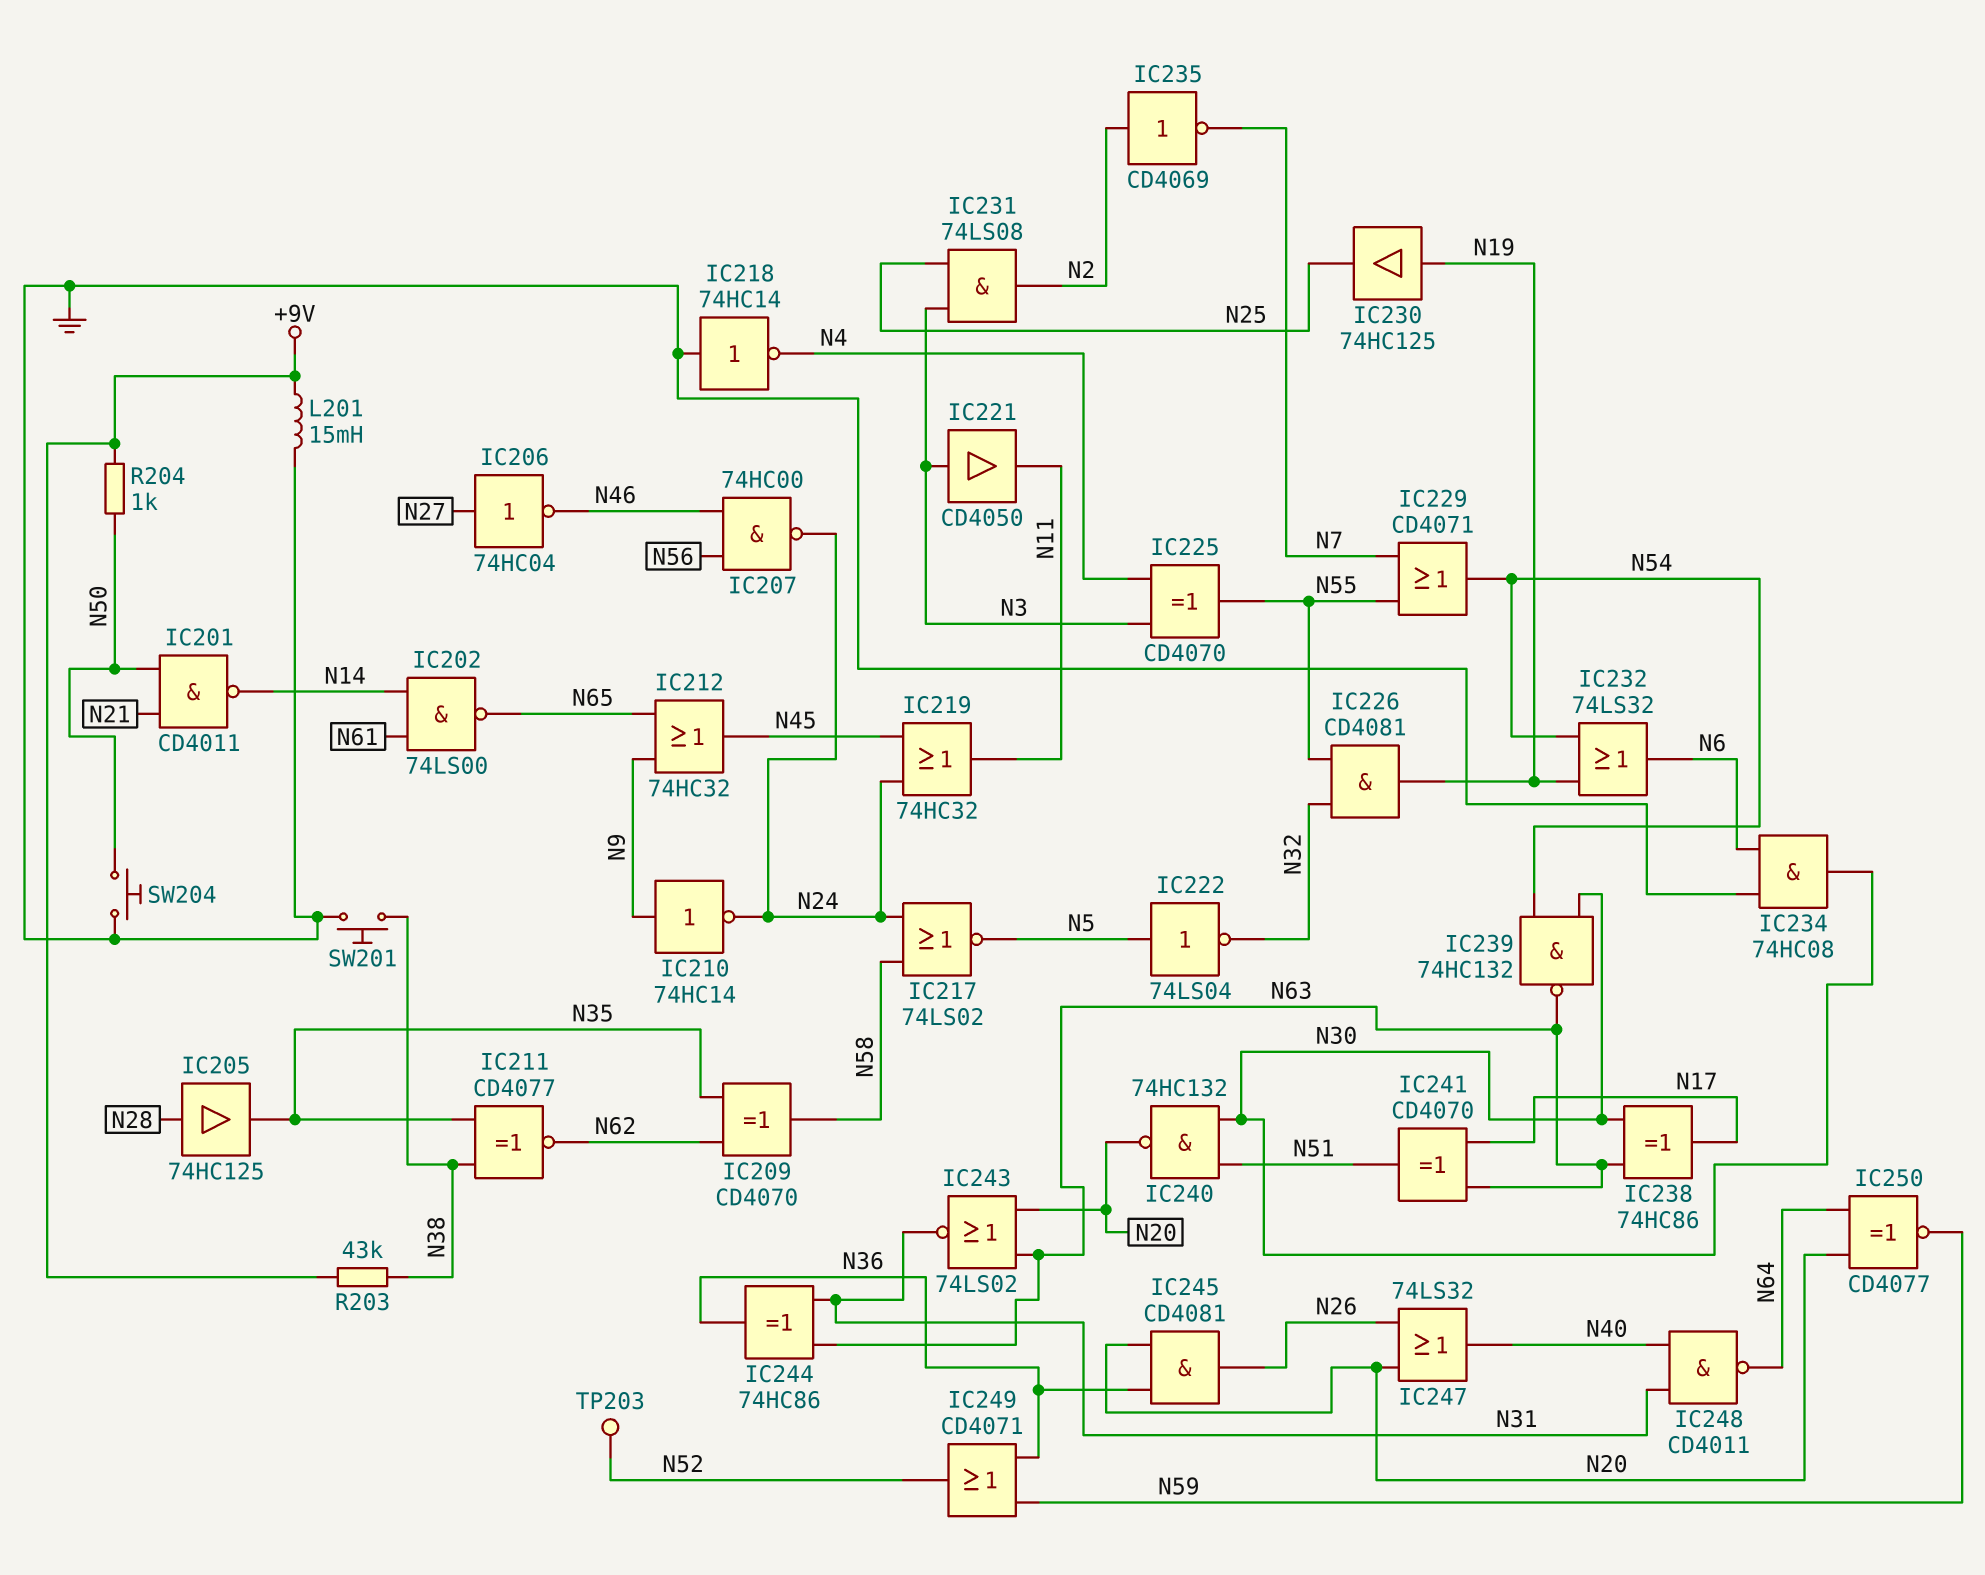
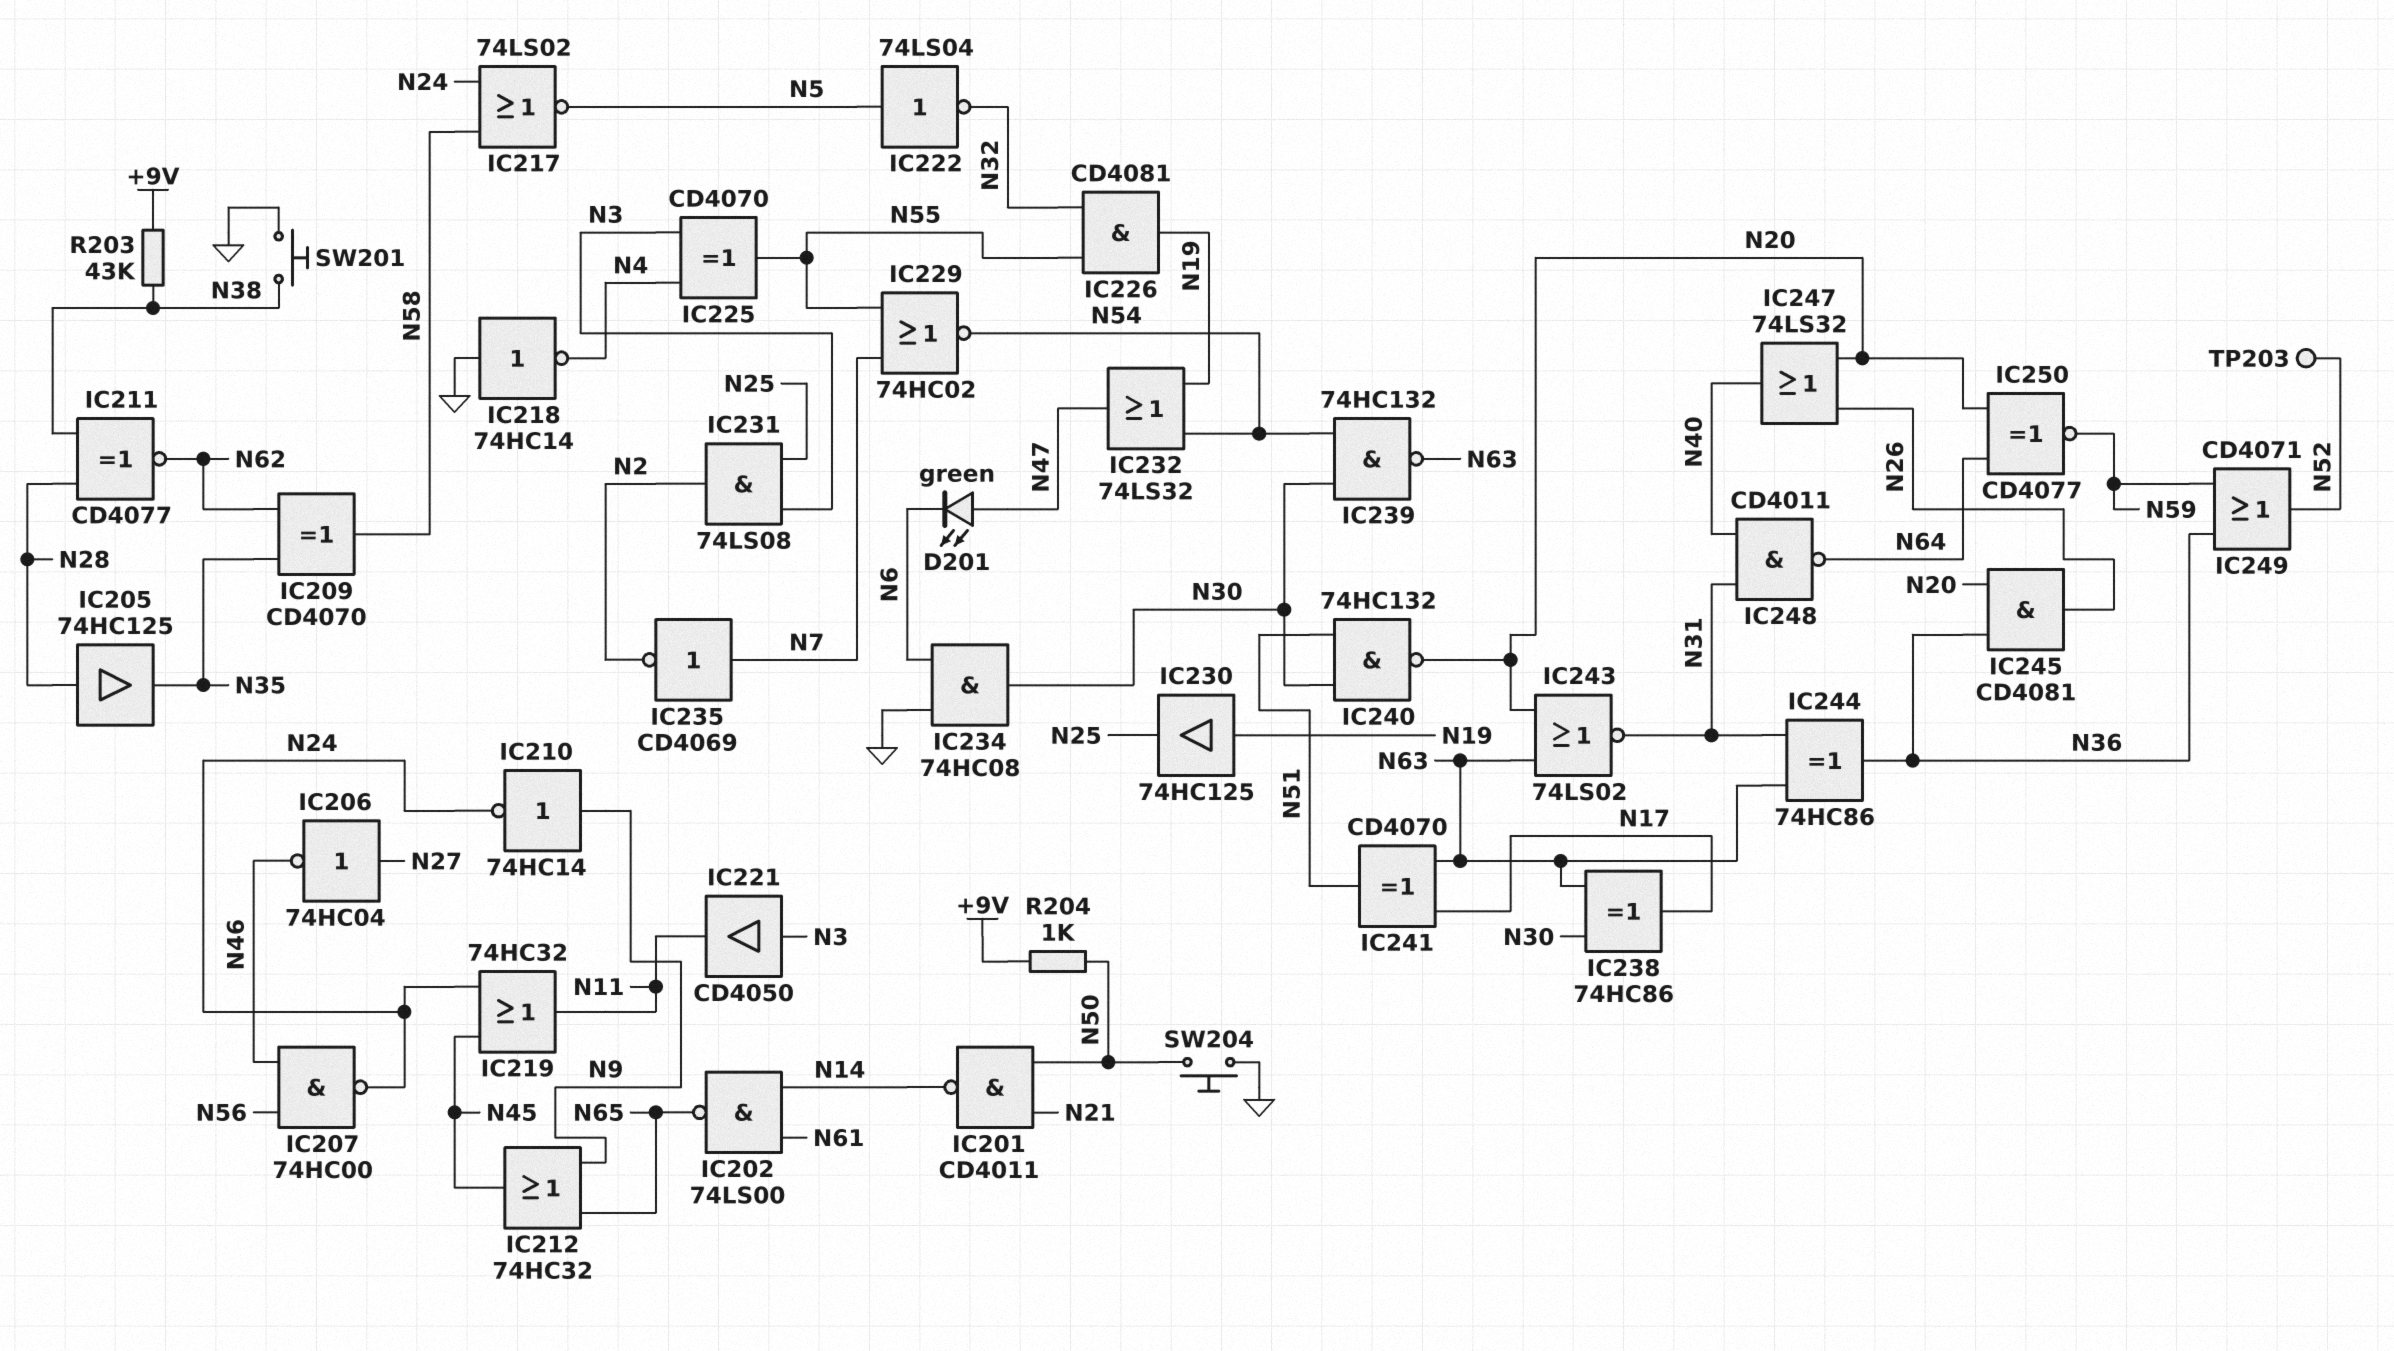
D201: none -> LED green (A N47, K N6)
IC211: XNOR CD4077 (in N35, in N38, out N62) -> XNOR CD4077 (in N28, in N38, out N62)
IC229: OR CD4071 (in N7, in N55, out N54) -> NOR 74HC02 (in N7, in N55, out N54)
IC232: OR 74LS32 (in N19, in N54, out N6) -> OR 74LS32 (in N19, in N54, out N47)
IC235: NOT CD4069 (in N2, out N7) -> NOT CD4069 (in N7, out N2)
L201: 15mH (+9V, GND) -> none

